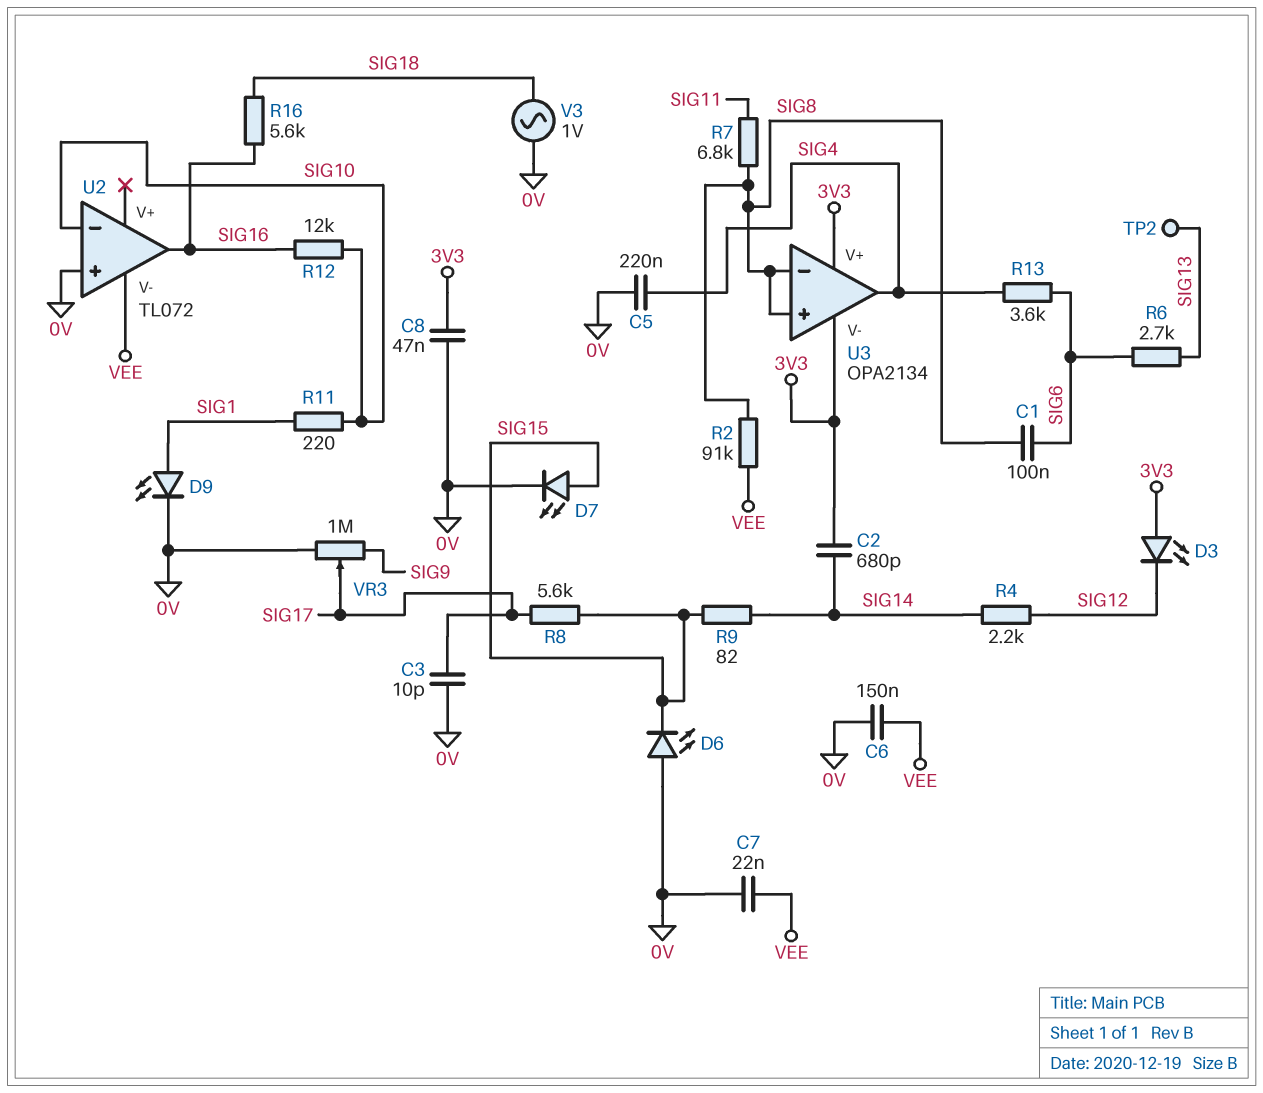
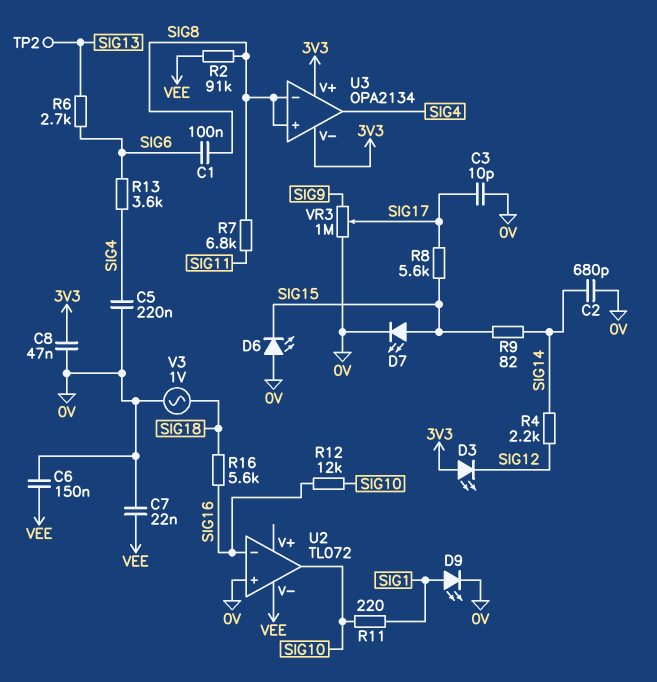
C2: 680pF (3V3, SIG14) -> 680pF (0V, SIG14)
U2 pin in-: SIG10 -> SIG16
U2 pin out: SIG16 -> SIG10

